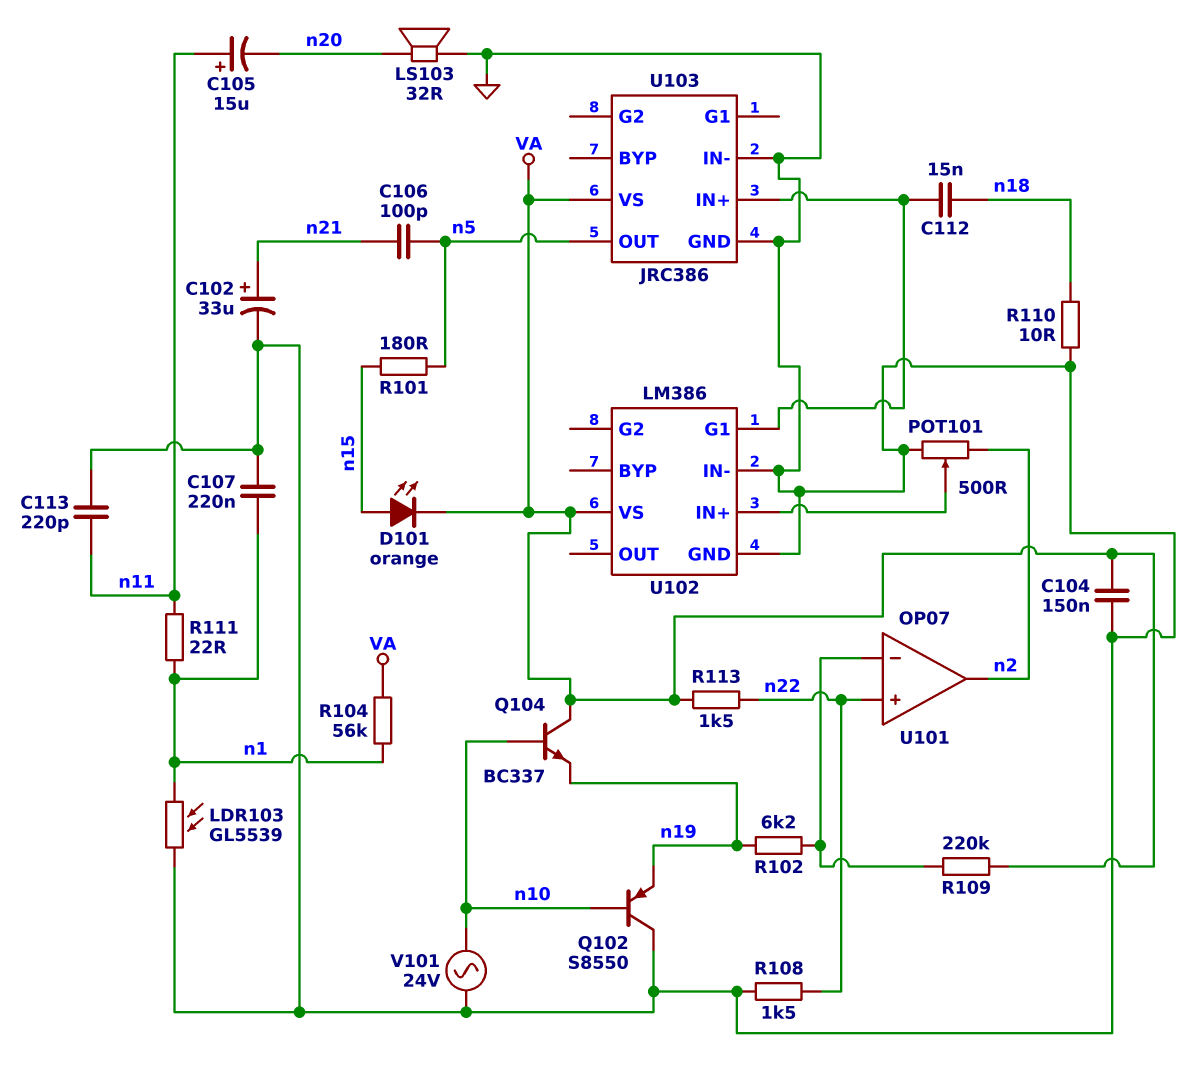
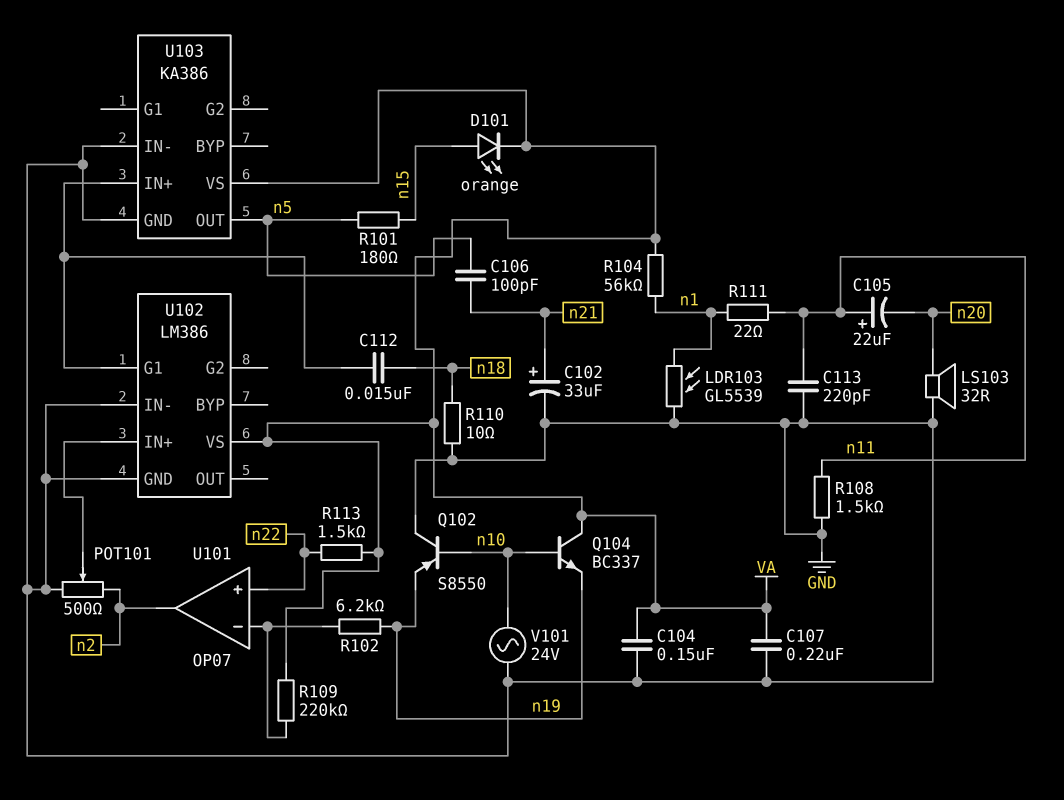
C105: 15uF (plus n11, minus n20) -> 22uF (plus n11, minus n20)
C107: 220nF (GND, n1) -> 220nF (GND, VA)
R108: 1.5k (GND, n22) -> 1.5k (GND, n11)
U103: JRC386 -> KA386

